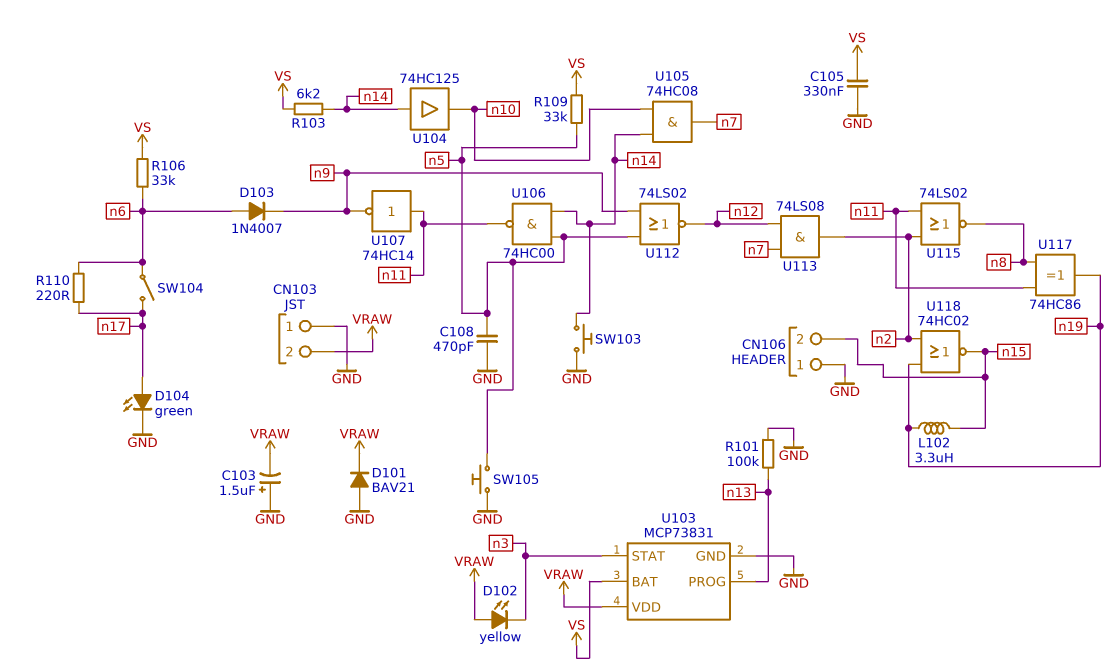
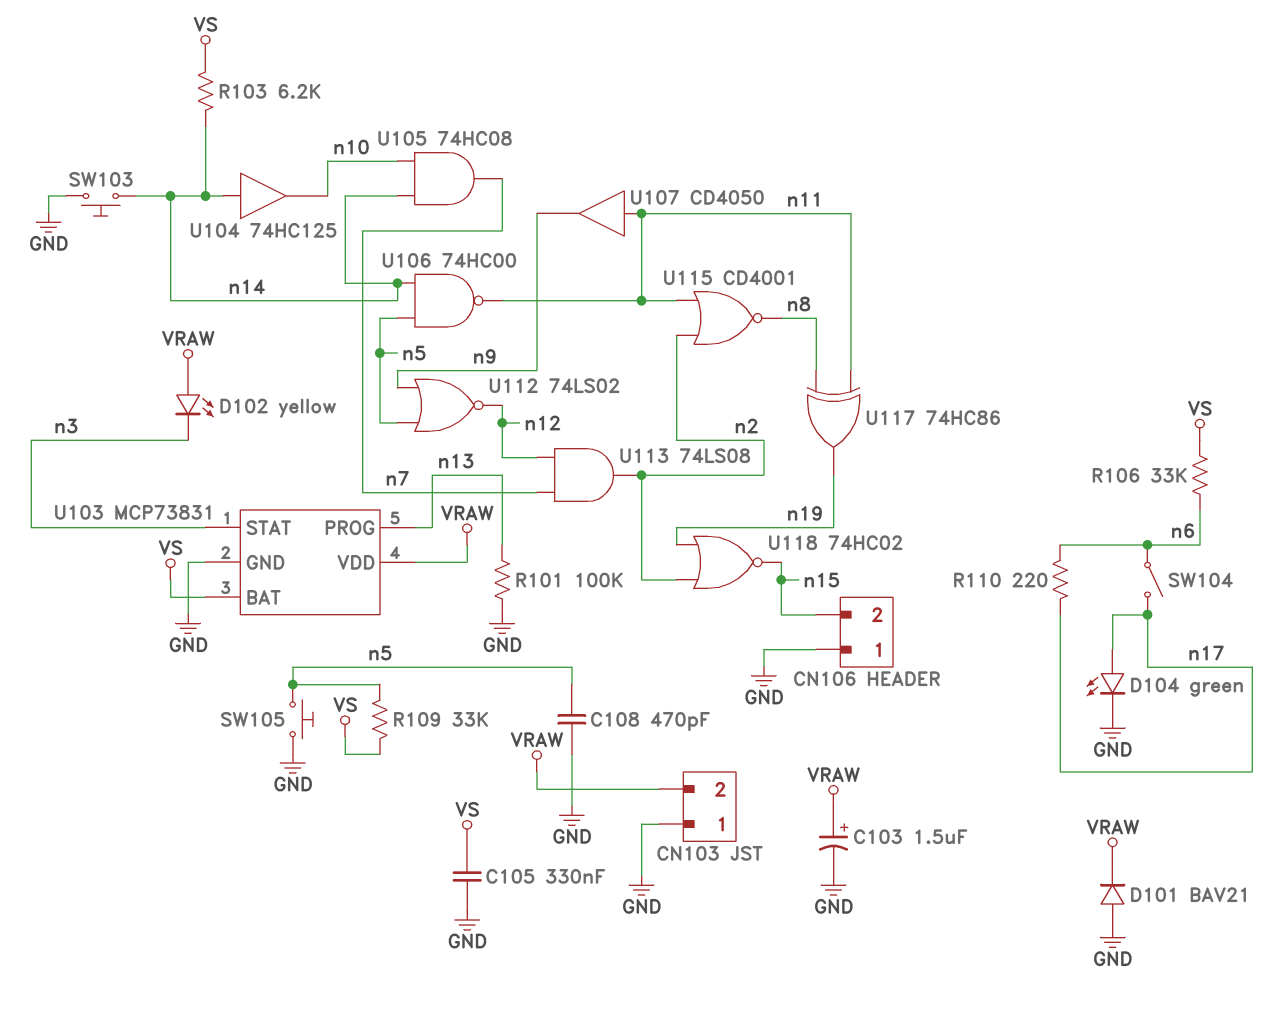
C103: 1.5uF (plus GND, minus VRAW) -> 1.5uF (plus VRAW, minus GND)
D103: diode 1N4007 (A n6, K n9) -> none
L102: 3.3uH (n15, n19) -> none
U107: NOT 74HC14 (in n11, out n9) -> buffer CD4050 (in n11, out n9)
U115: NOR 74LS02 (in n2, in n11, out n8) -> NOR CD4001 (in n2, in n11, out n8)

